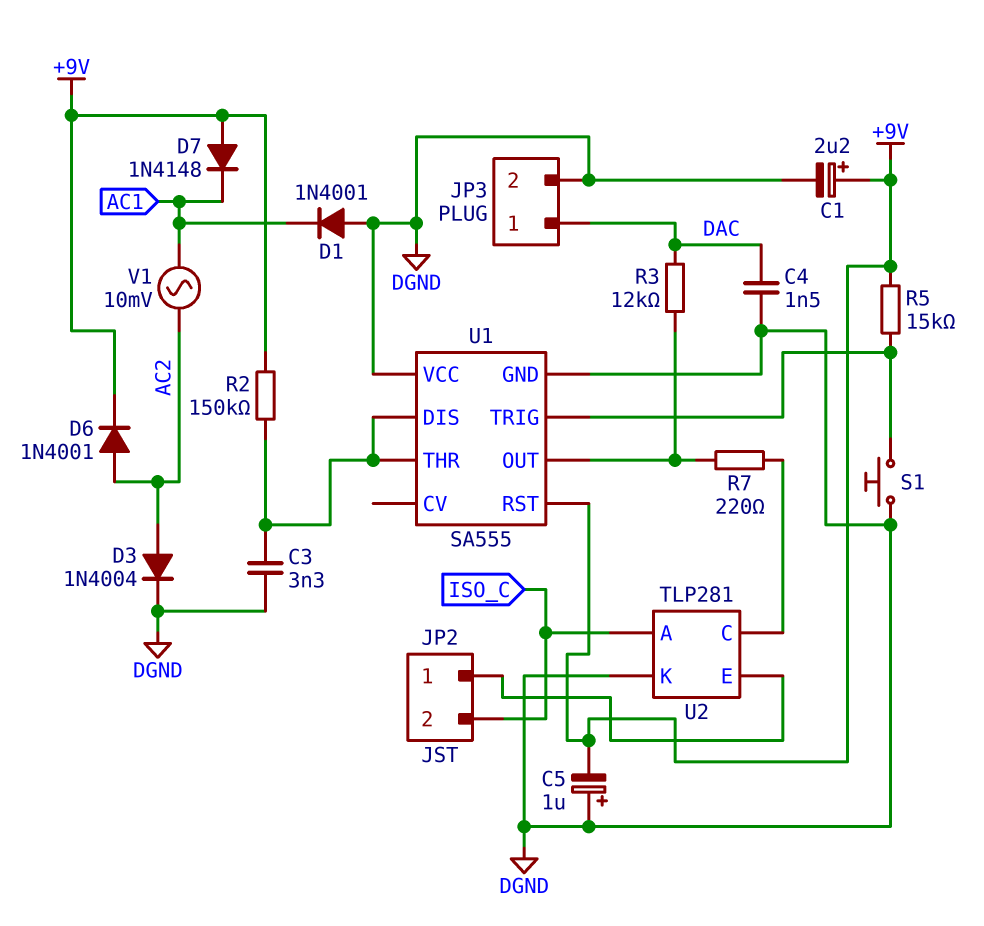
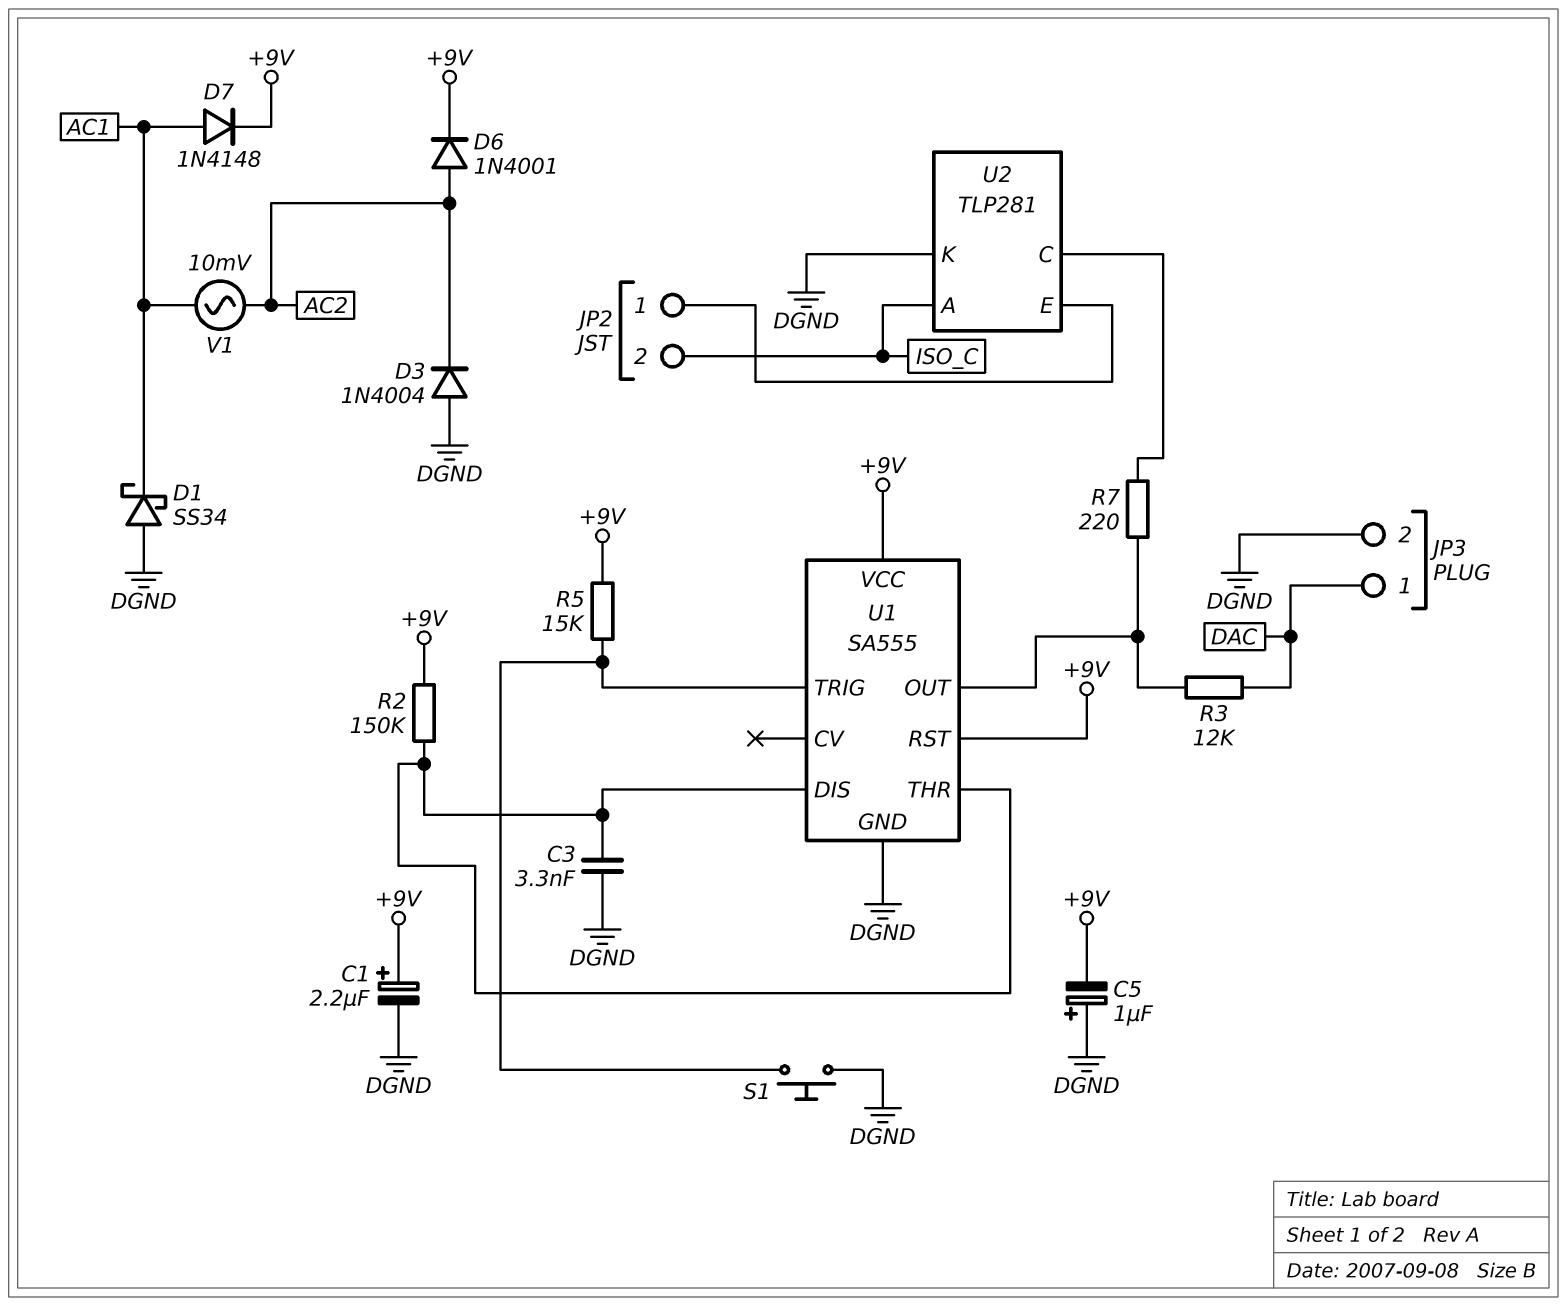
C4: 1.5nF (DAC, DGND) -> none
D1: diode 1N4001 (A DGND, K AC1) -> schottky SS34 (A DGND, K AC1)
D3: diode 1N4004 (A AC2, K DGND) -> diode 1N4004 (A DGND, K AC2)
D7: diode 1N4148 (A +9V, K AC1) -> diode 1N4148 (A AC1, K +9V)
U1 pin VCC: DGND -> +9V

